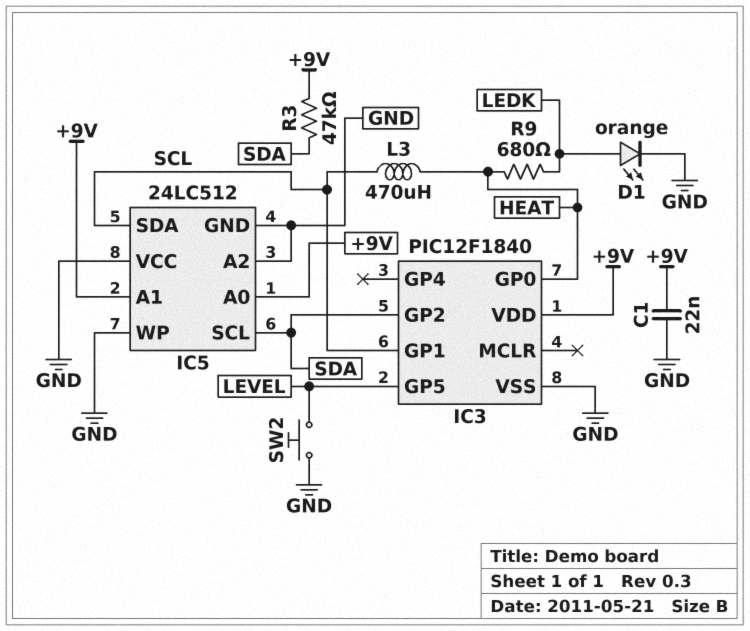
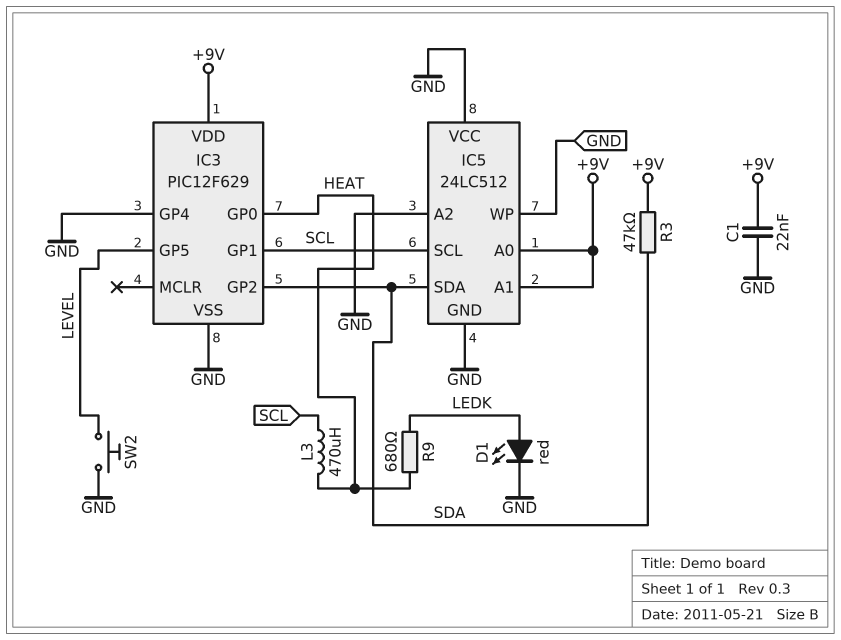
D1: LED orange (A LEDK, K GND) -> LED red (A LEDK, K GND)
IC3: PIC12F1840 -> PIC12F629
IC3 pin GP4: none -> GND
IC5 pin SCL: SDA -> SCL
IC5 pin SDA: SCL -> SDA

